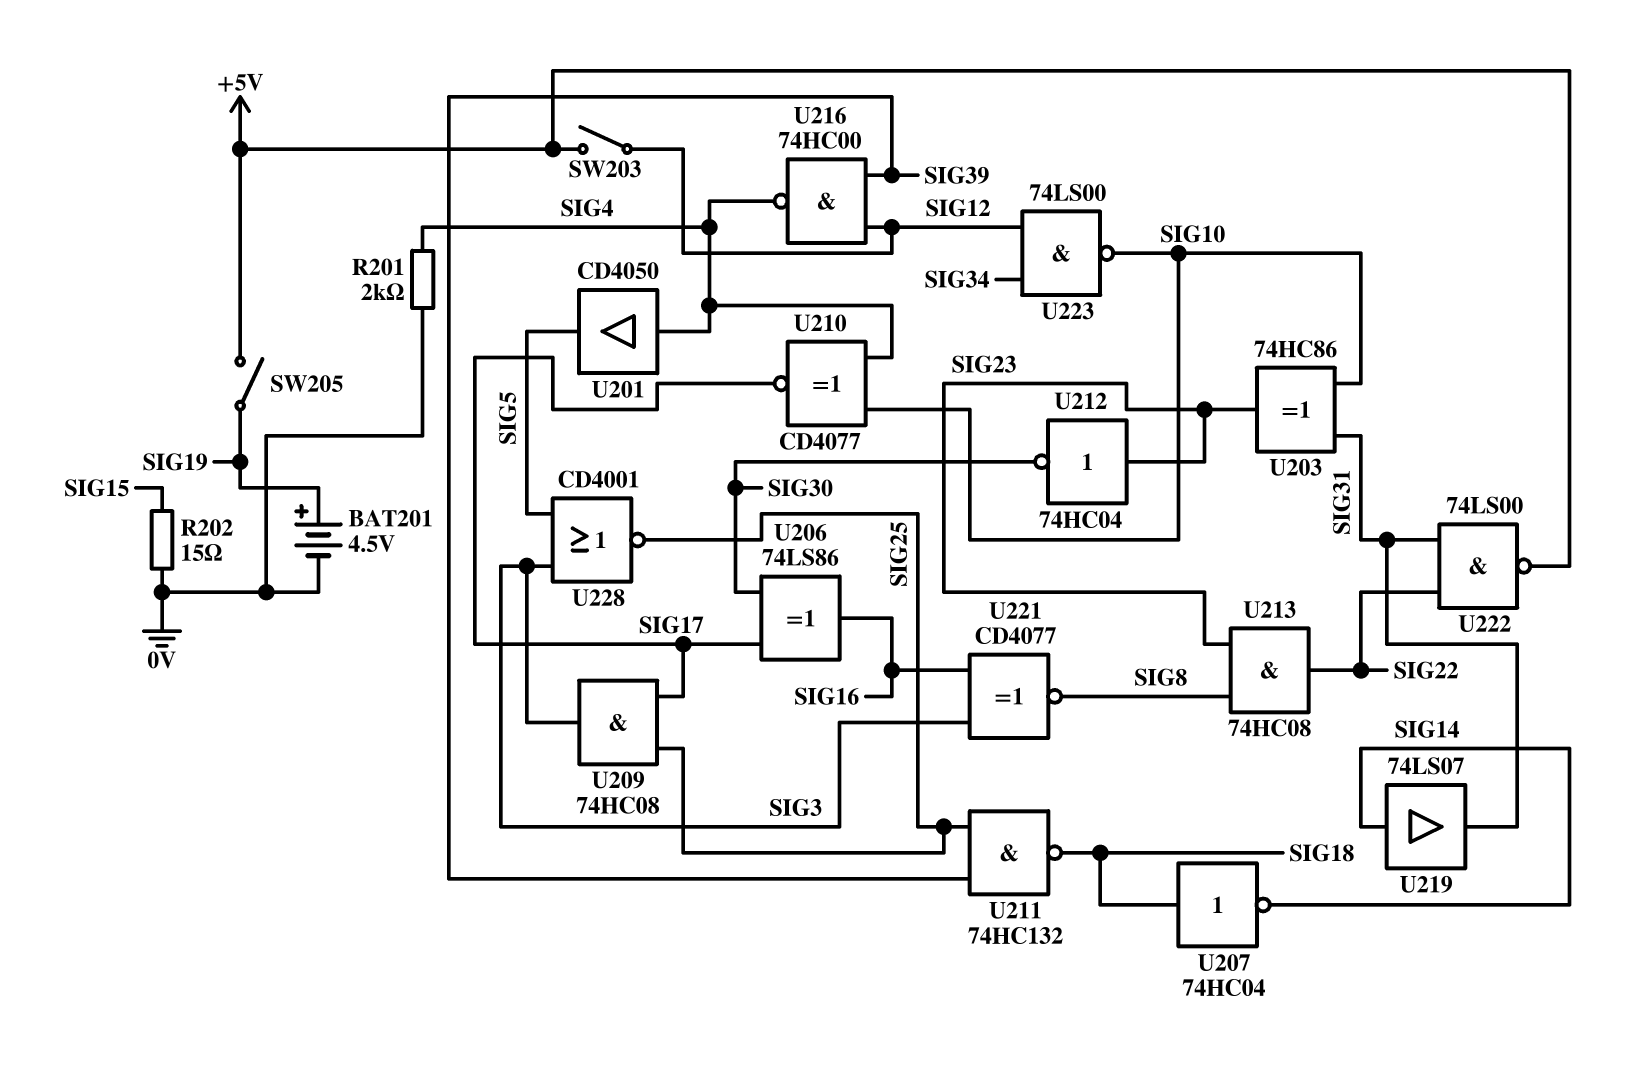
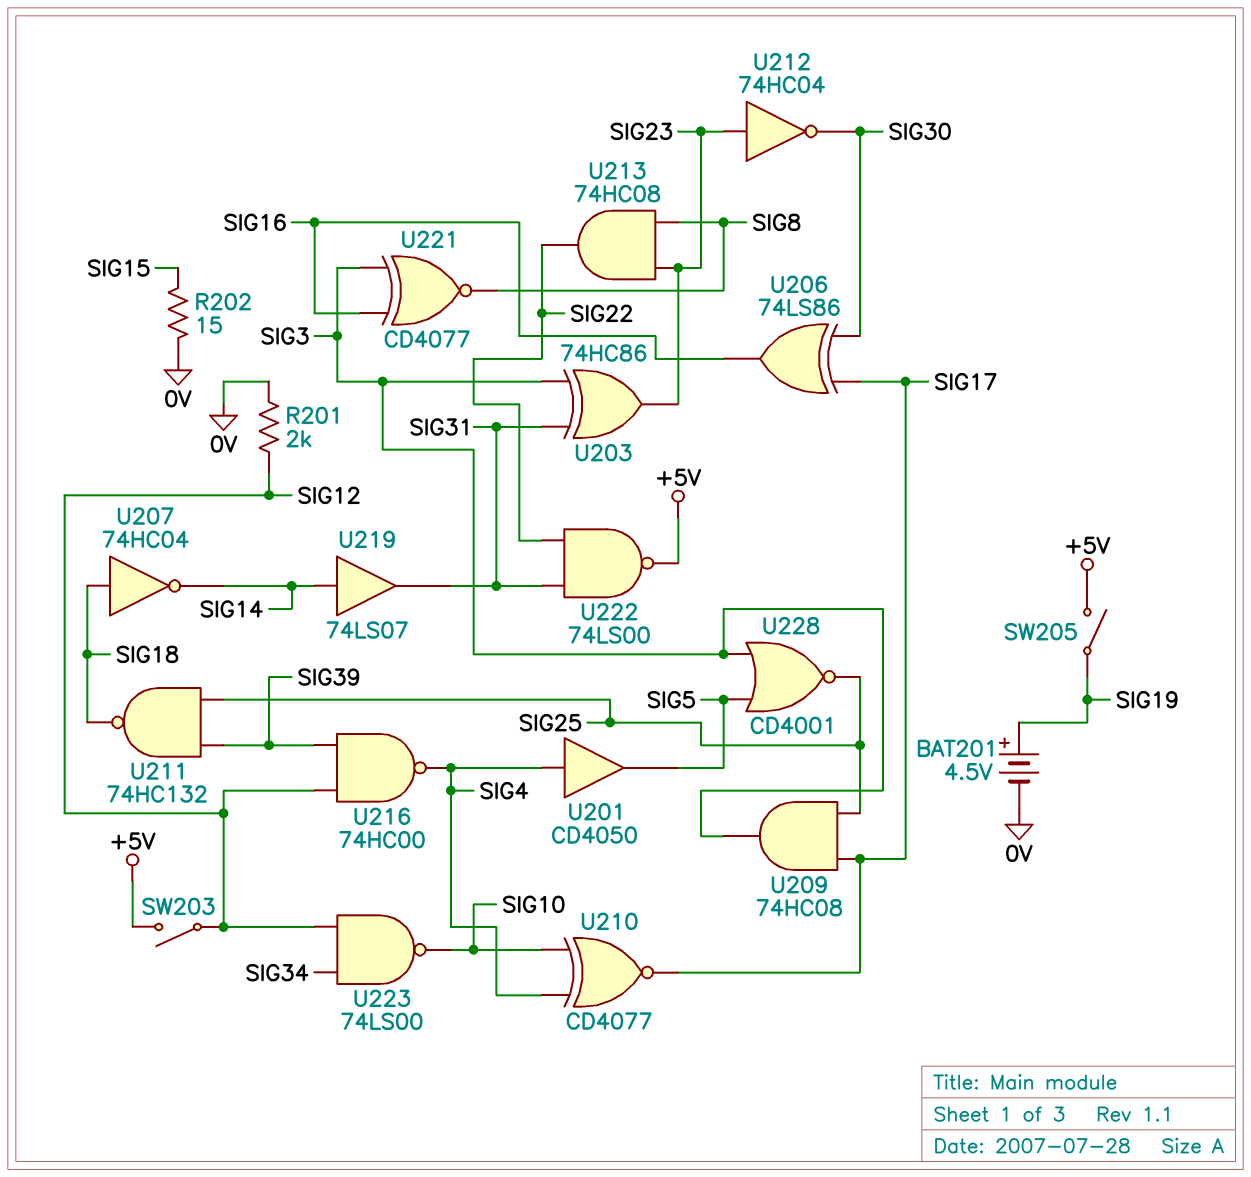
R201: 2k (0V, SIG4) -> 2k (0V, SIG12)
U203: XOR 74HC86 (in SIG10, in SIG31, out SIG23) -> XOR 74HC86 (in SIG3, in SIG31, out SIG23)

